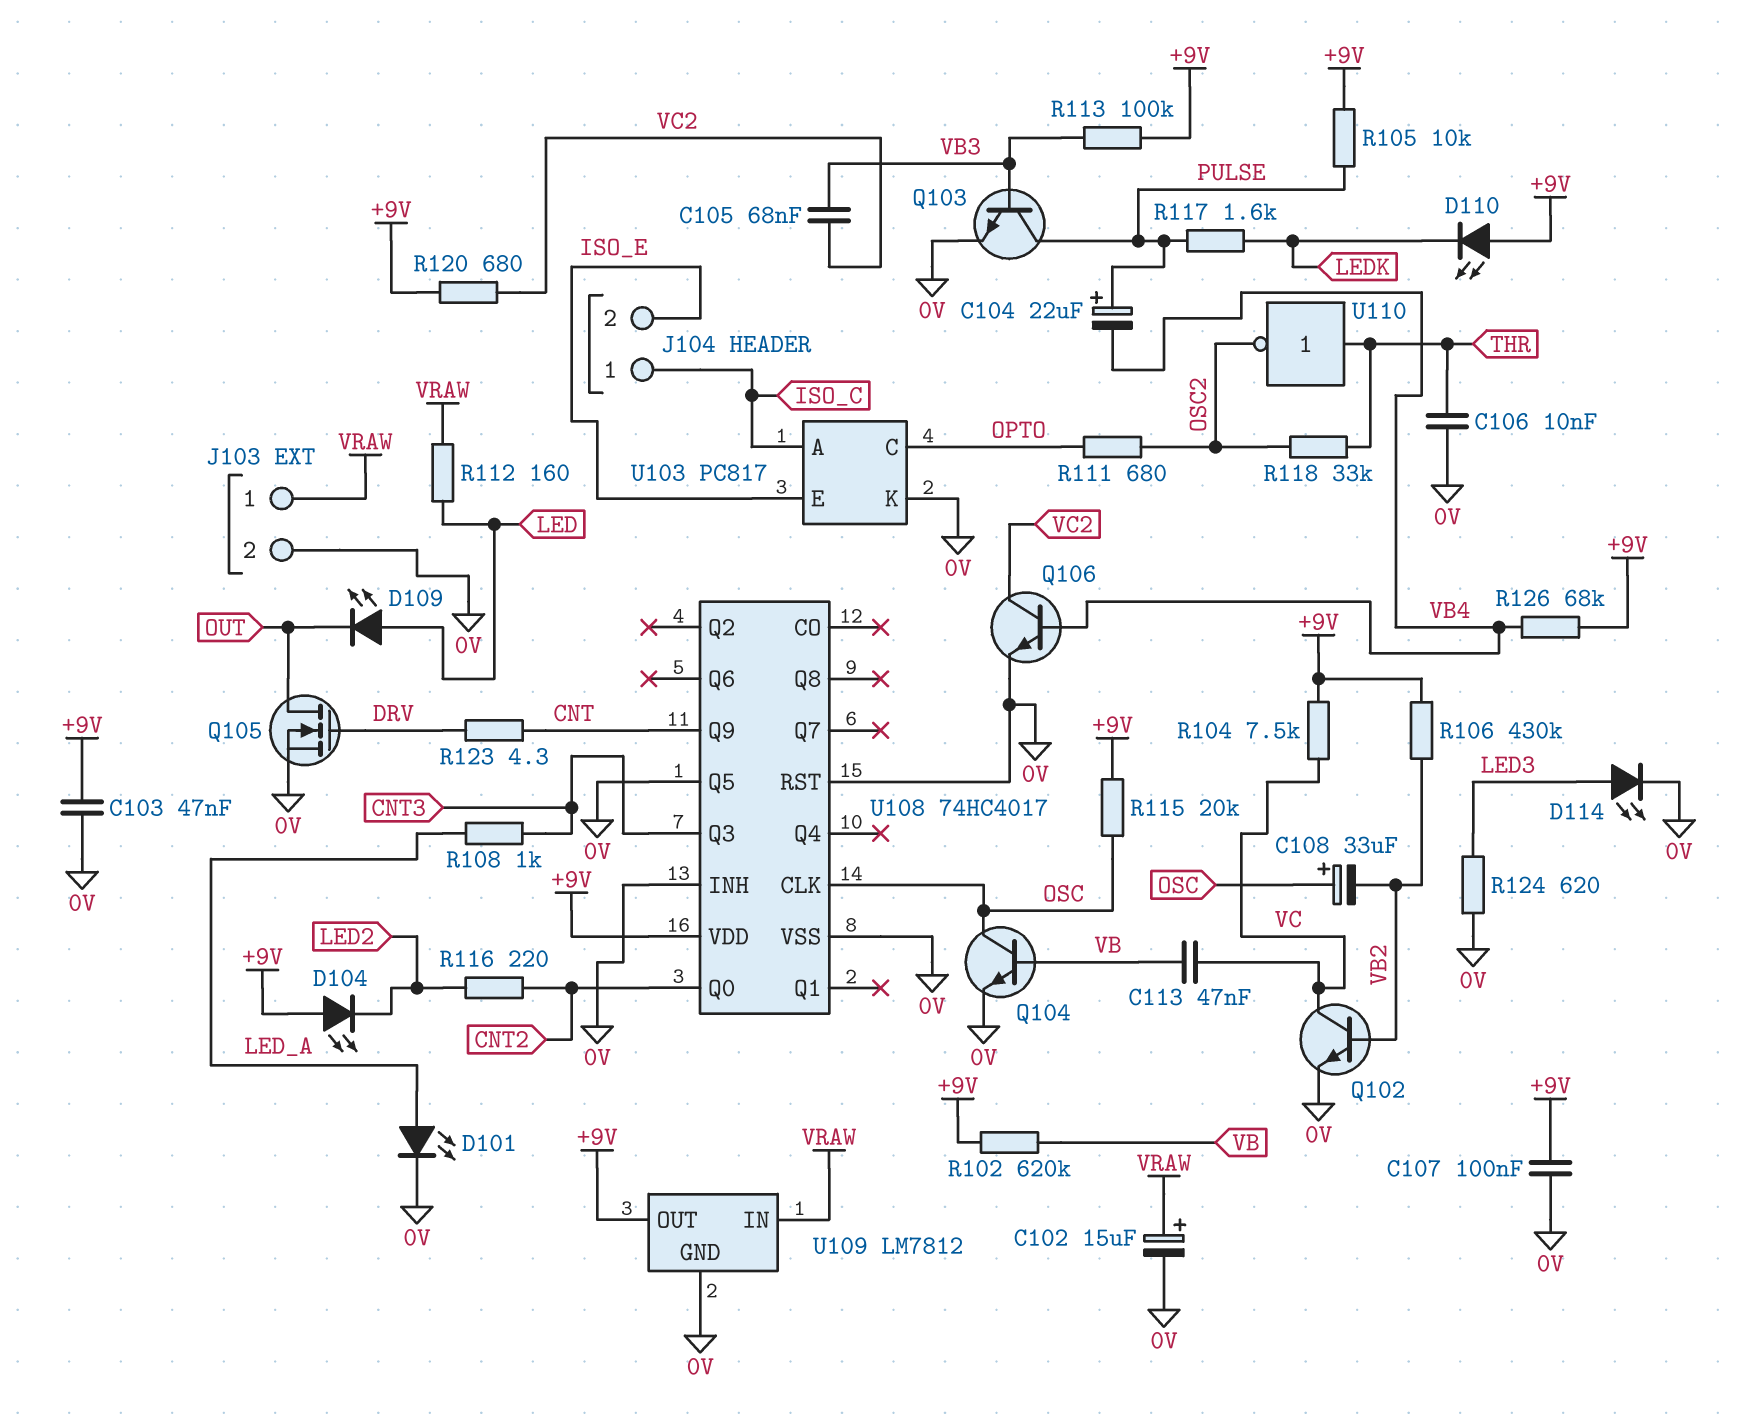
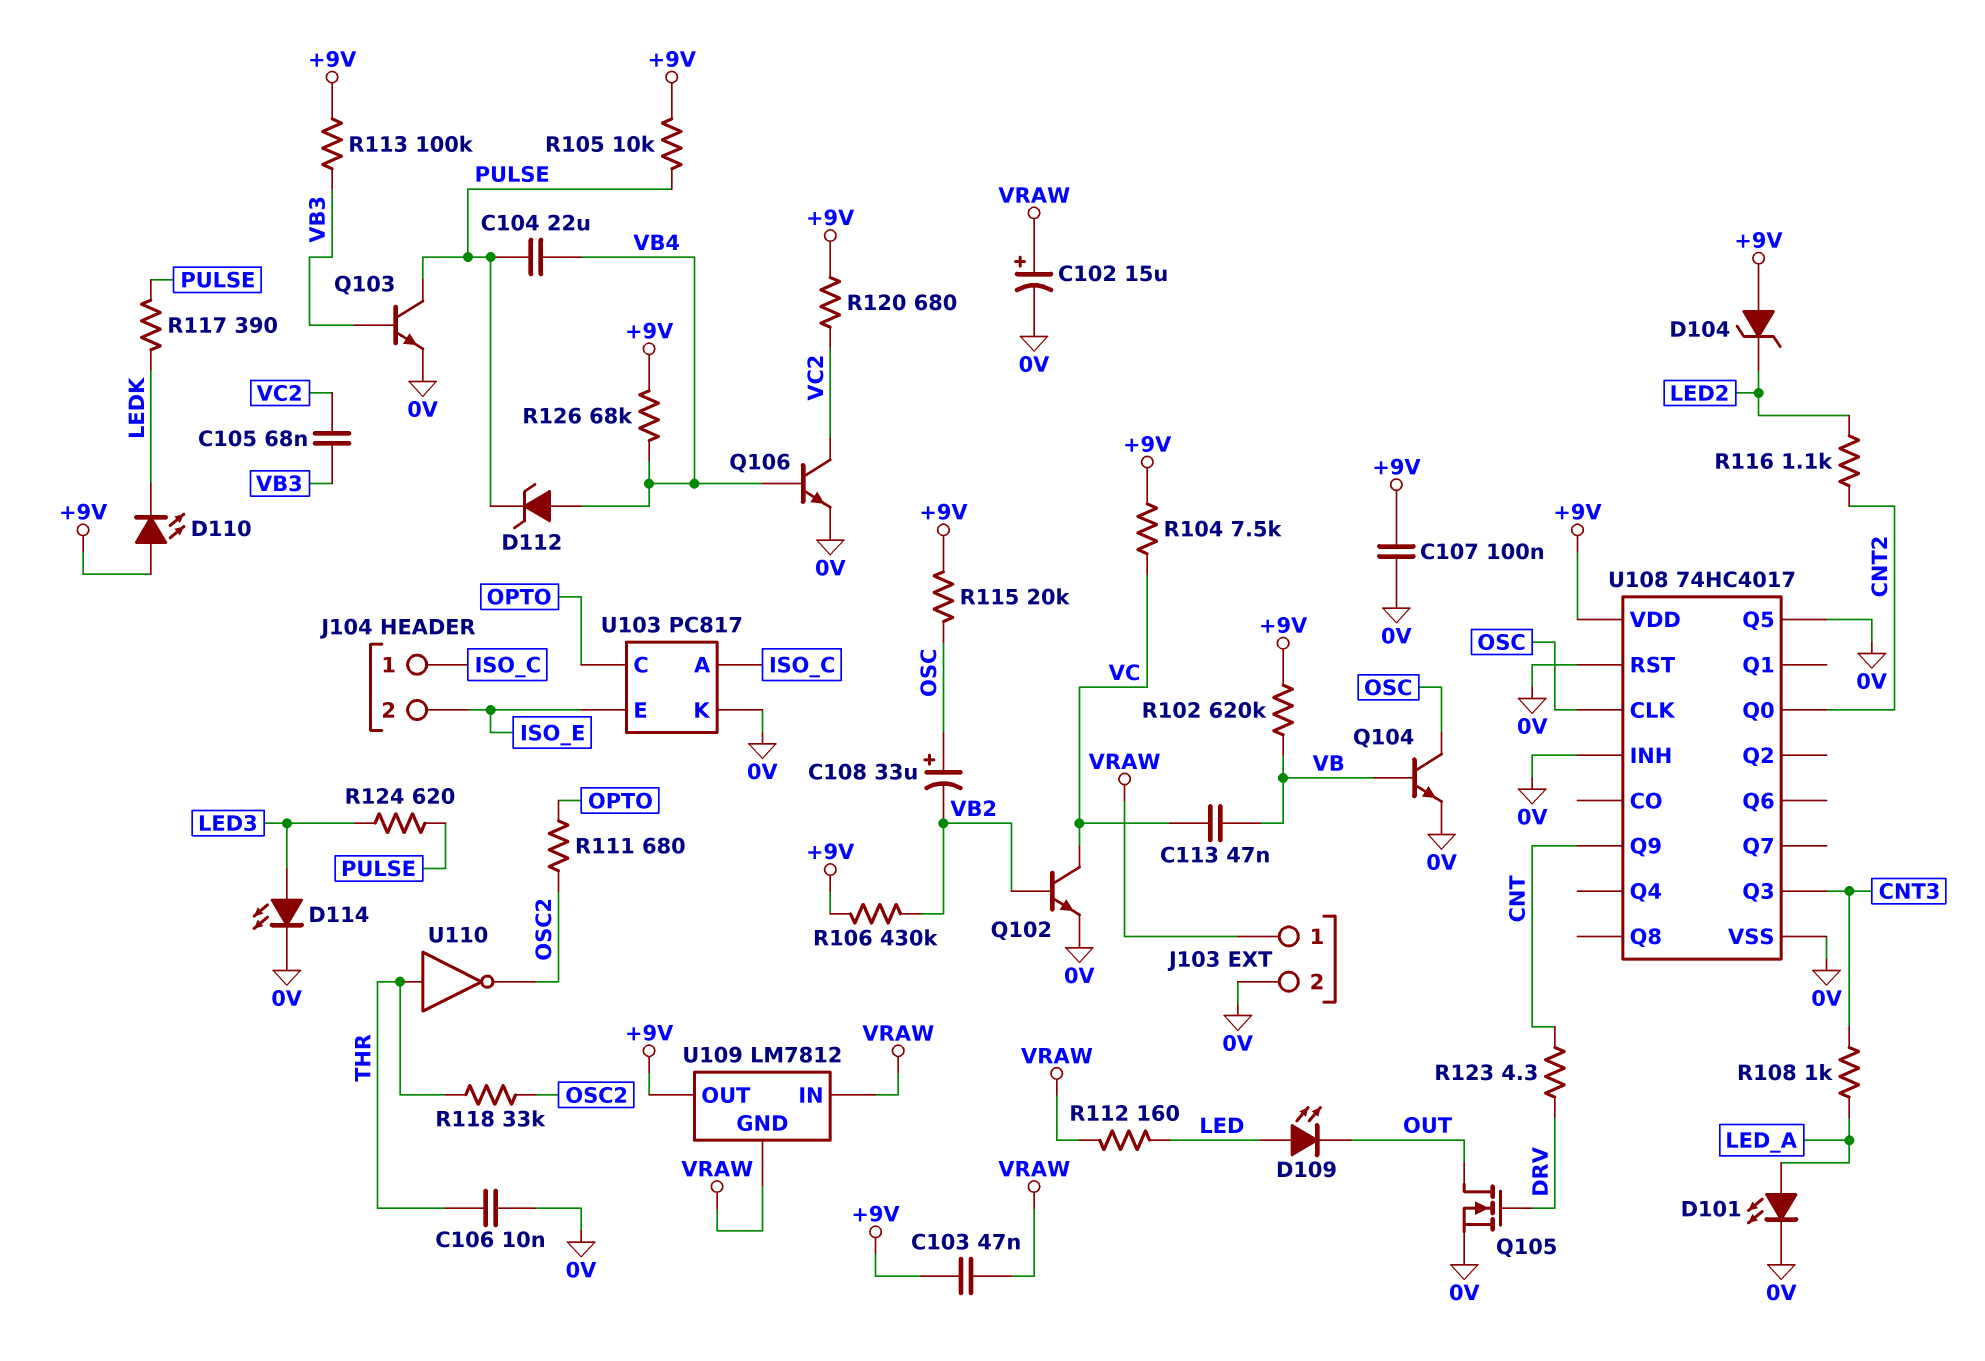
C103: 47nF (+9V, 0V) -> 47nF (+9V, VRAW)
C104: 22uF (plus PULSE, minus VB4) -> 22uF (PULSE, VB4)
D104: LED (A +9V, K LED2) -> zener (A +9V, K LED2)
D112: none -> zener (A VB4, K PULSE)
R116: 220 (CNT2, LED2) -> 1.1k (CNT2, LED2)
R117: 1.6k (LEDK, PULSE) -> 390 (LEDK, PULSE)
R124: 620 (0V, LED3) -> 620 (LED3, PULSE)
U109 pin GND: 0V -> VRAW

